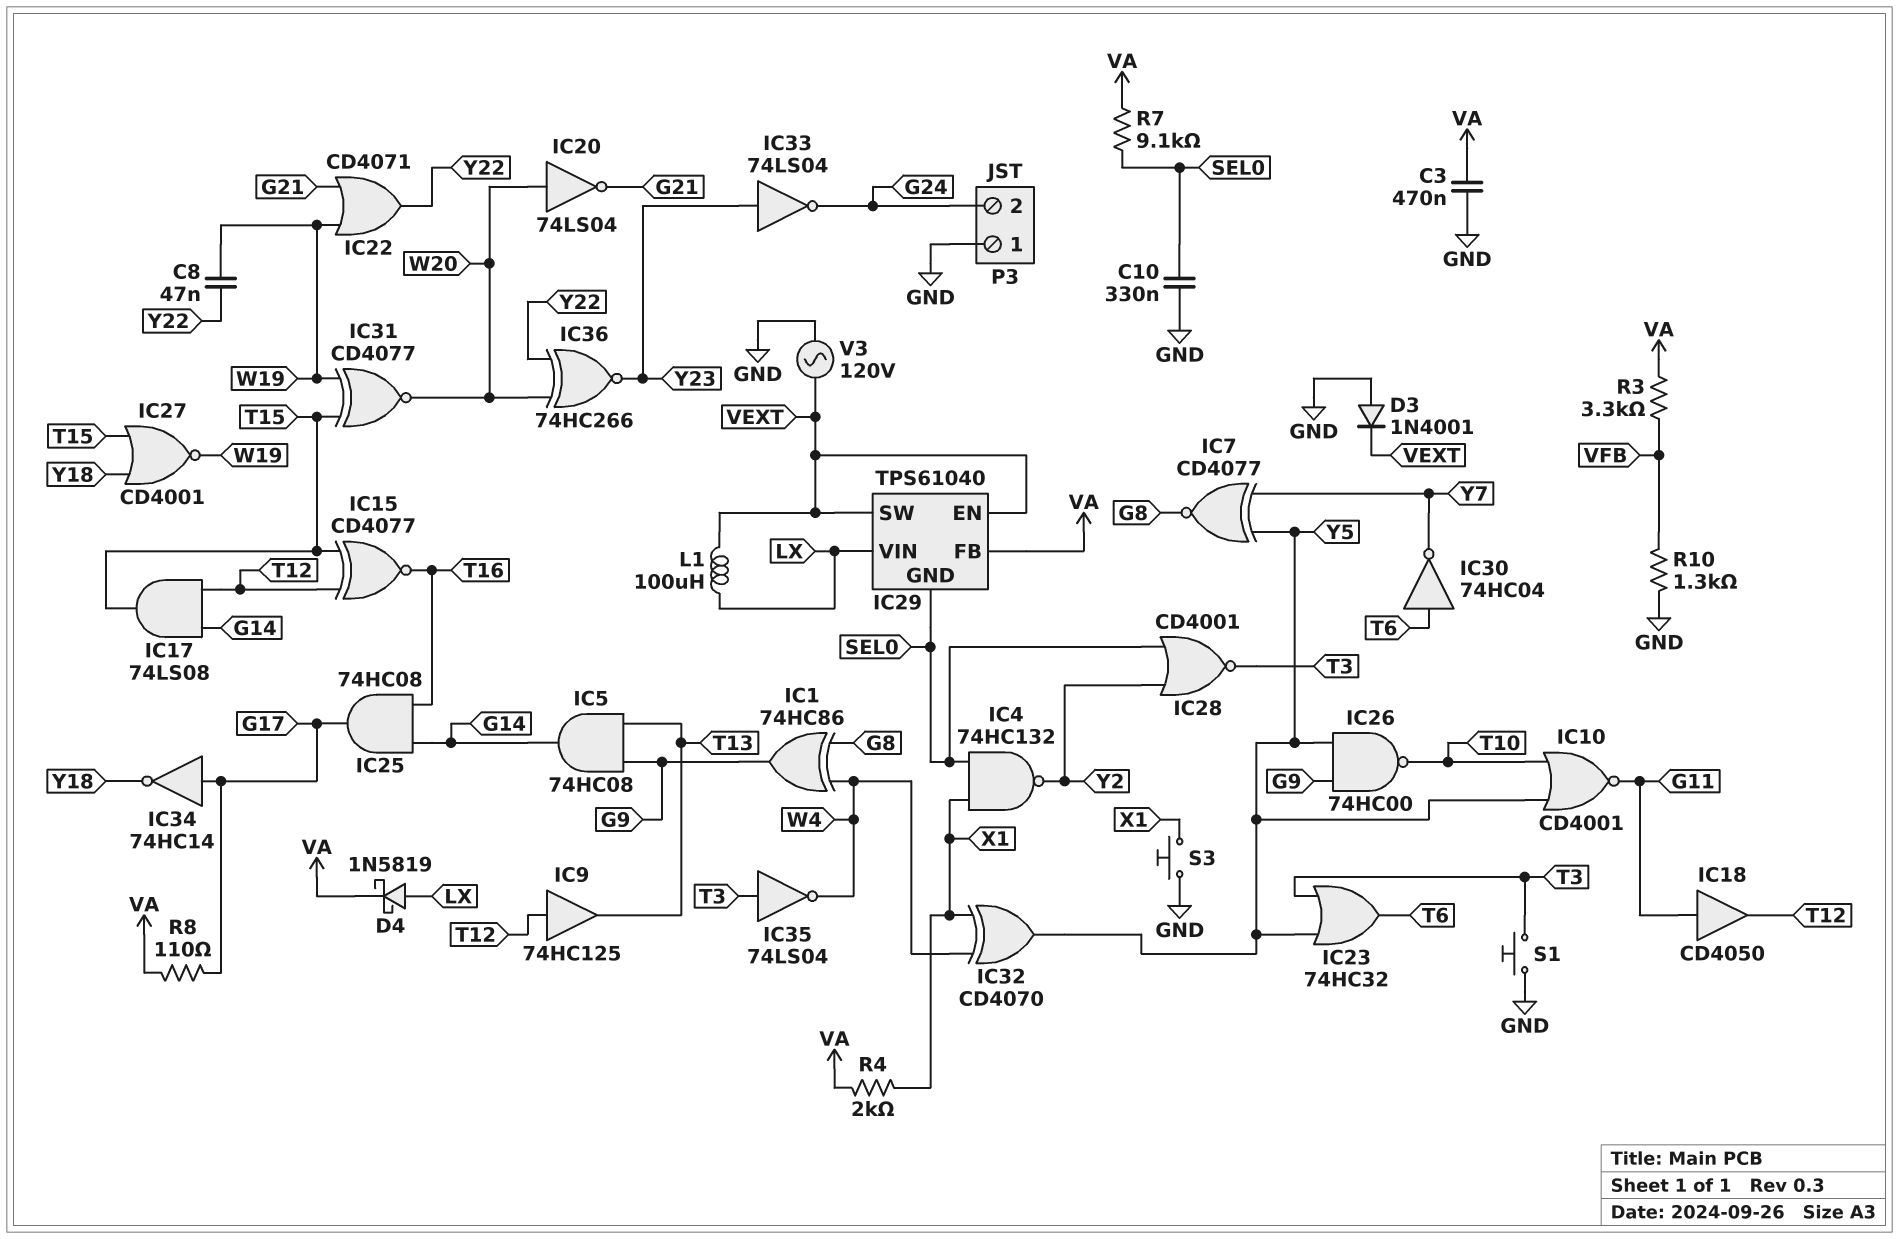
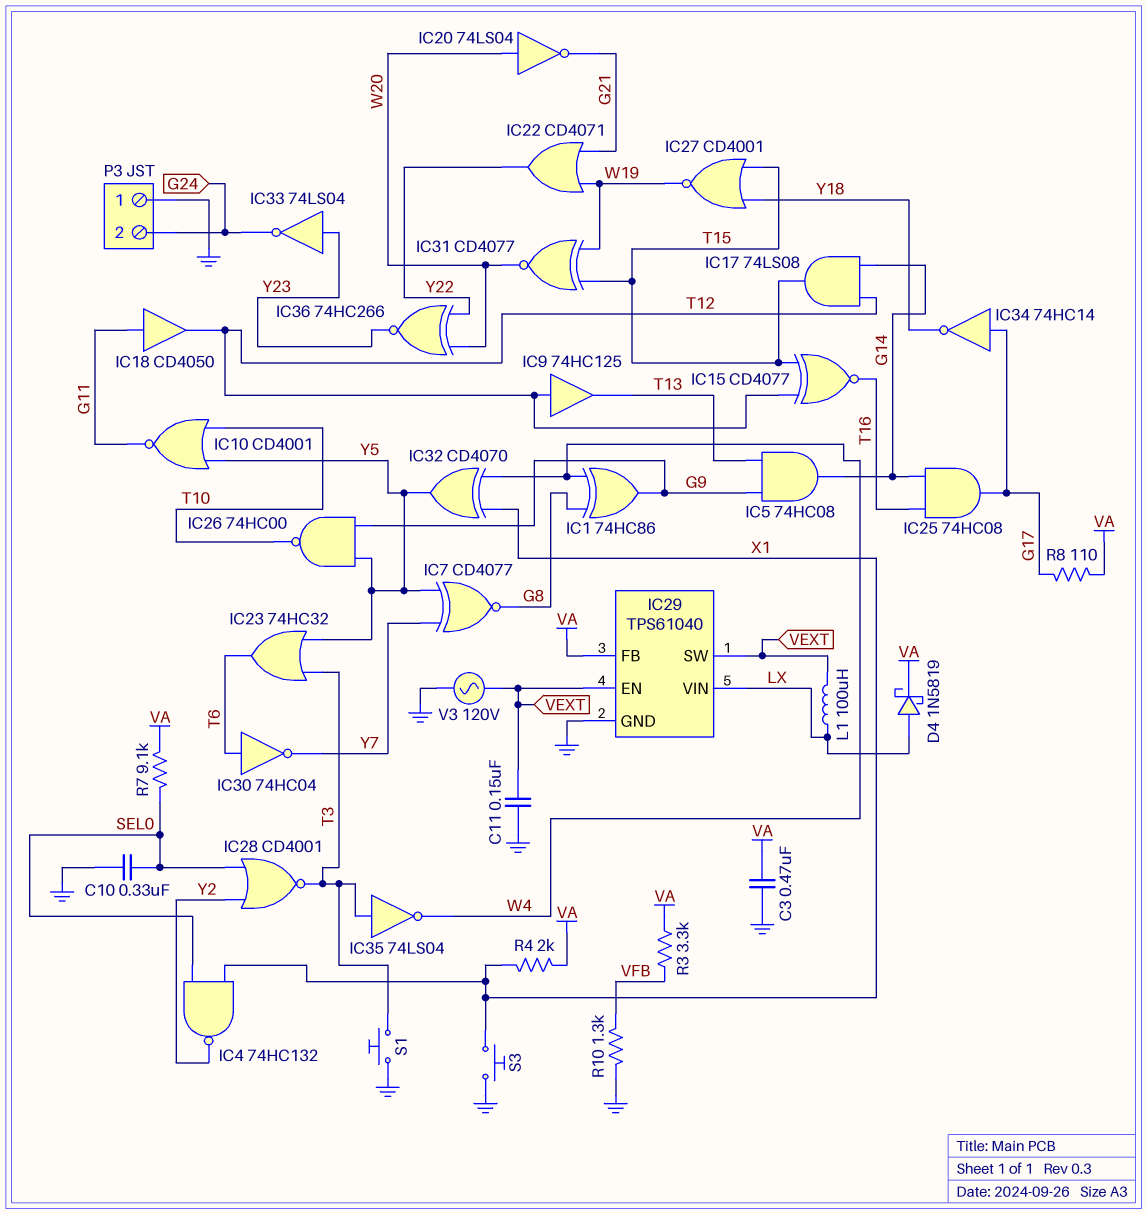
C8: 47nF (W19, Y22) -> none
C11: none -> 150nF (GND, VEXT)
D3: diode 1N4001 (A GND, K VEXT) -> none
IC29 pin GND: SEL0 -> GND

